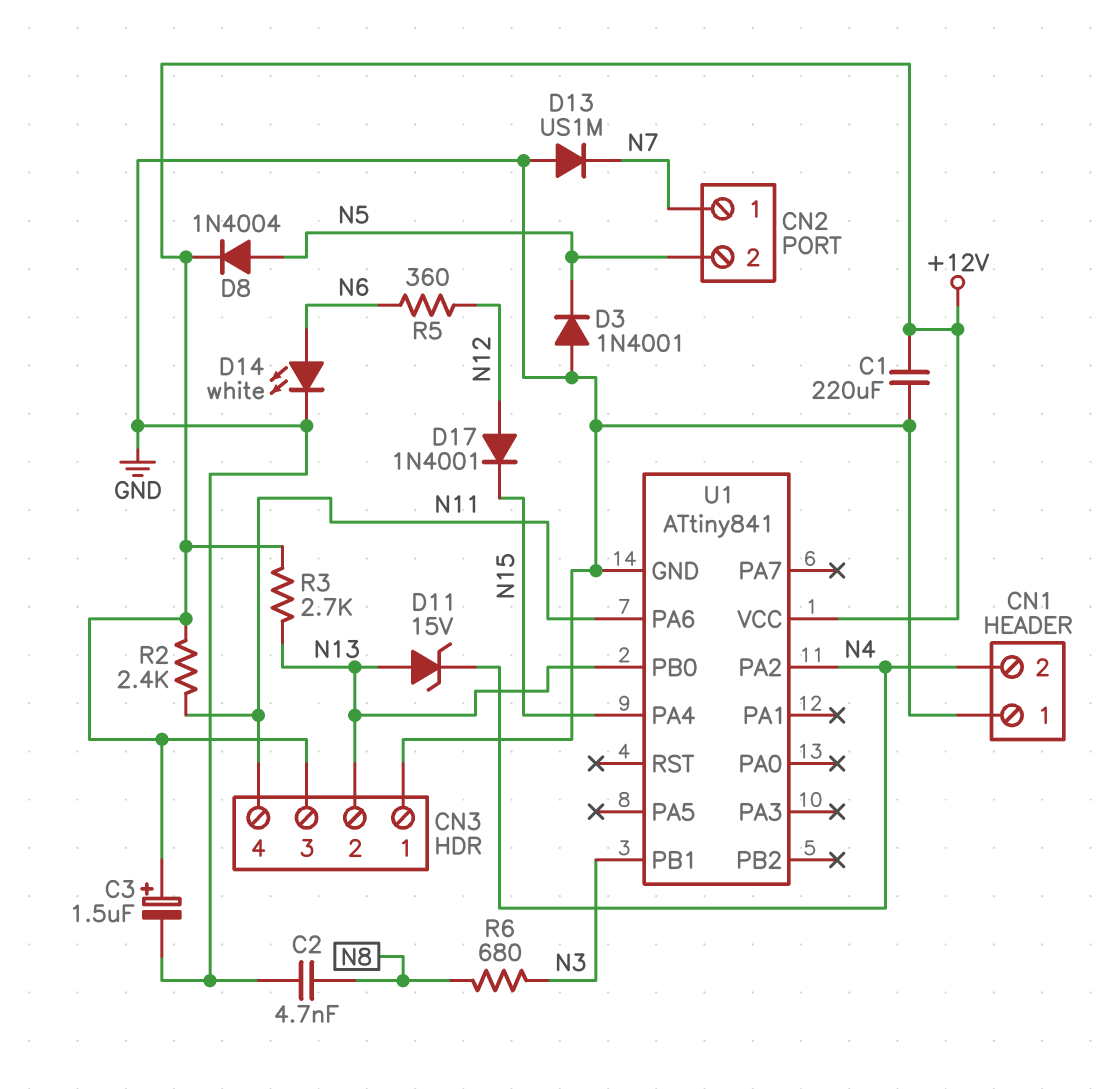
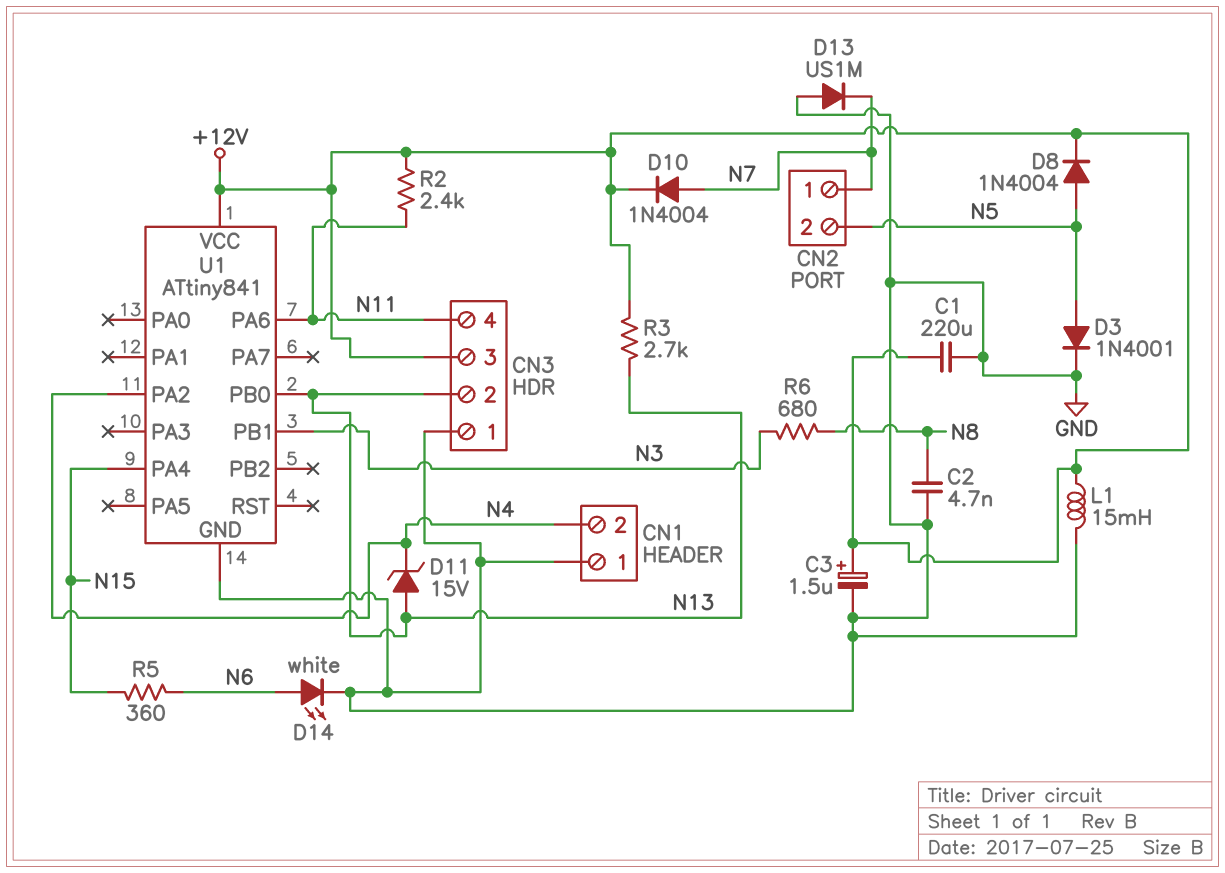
D3: diode 1N4001 (A GND, K N5) -> diode 1N4001 (A N5, K GND)
D10: none -> diode 1N4004 (A N7, K +12V)
D17: diode 1N4001 (A N12, K N15) -> none
L1: none -> 15mH (+12V, GND)
R5: 360 (N6, N12) -> 360 (N6, N15)

